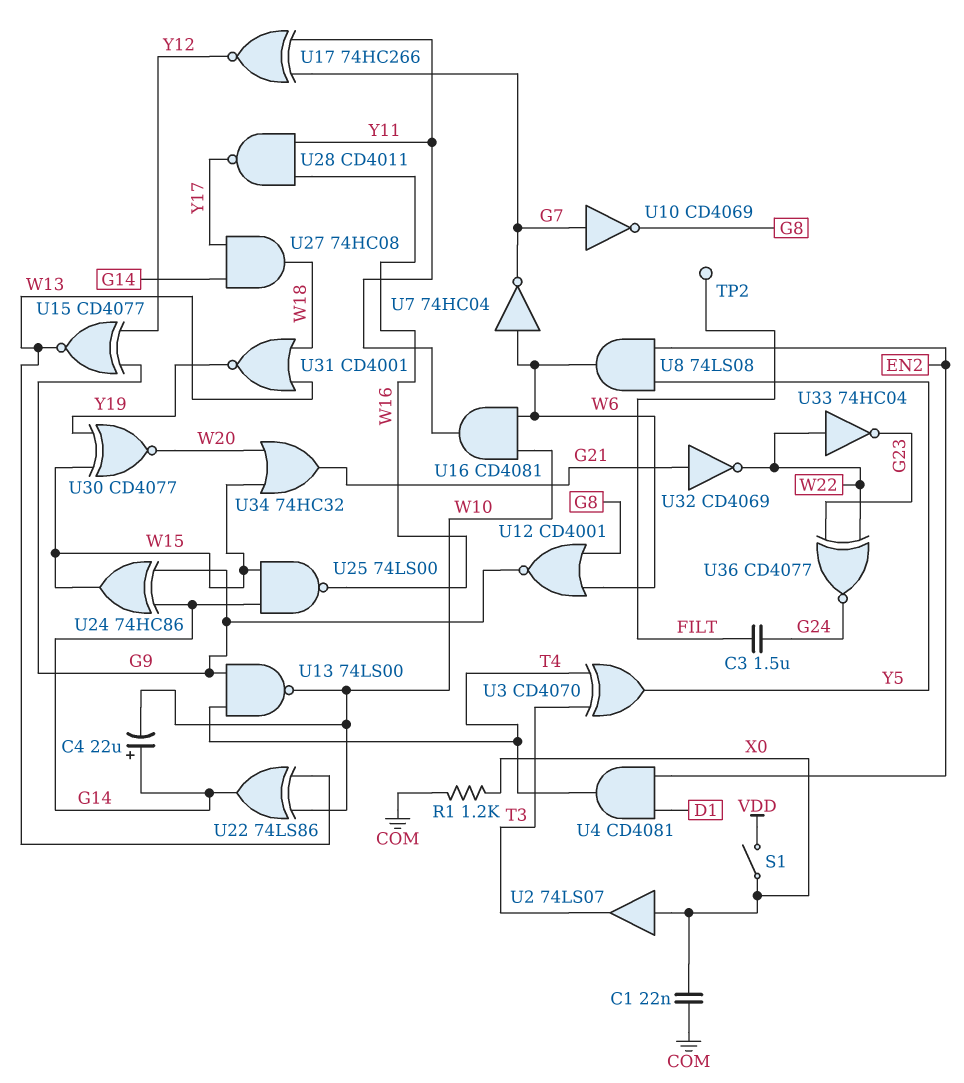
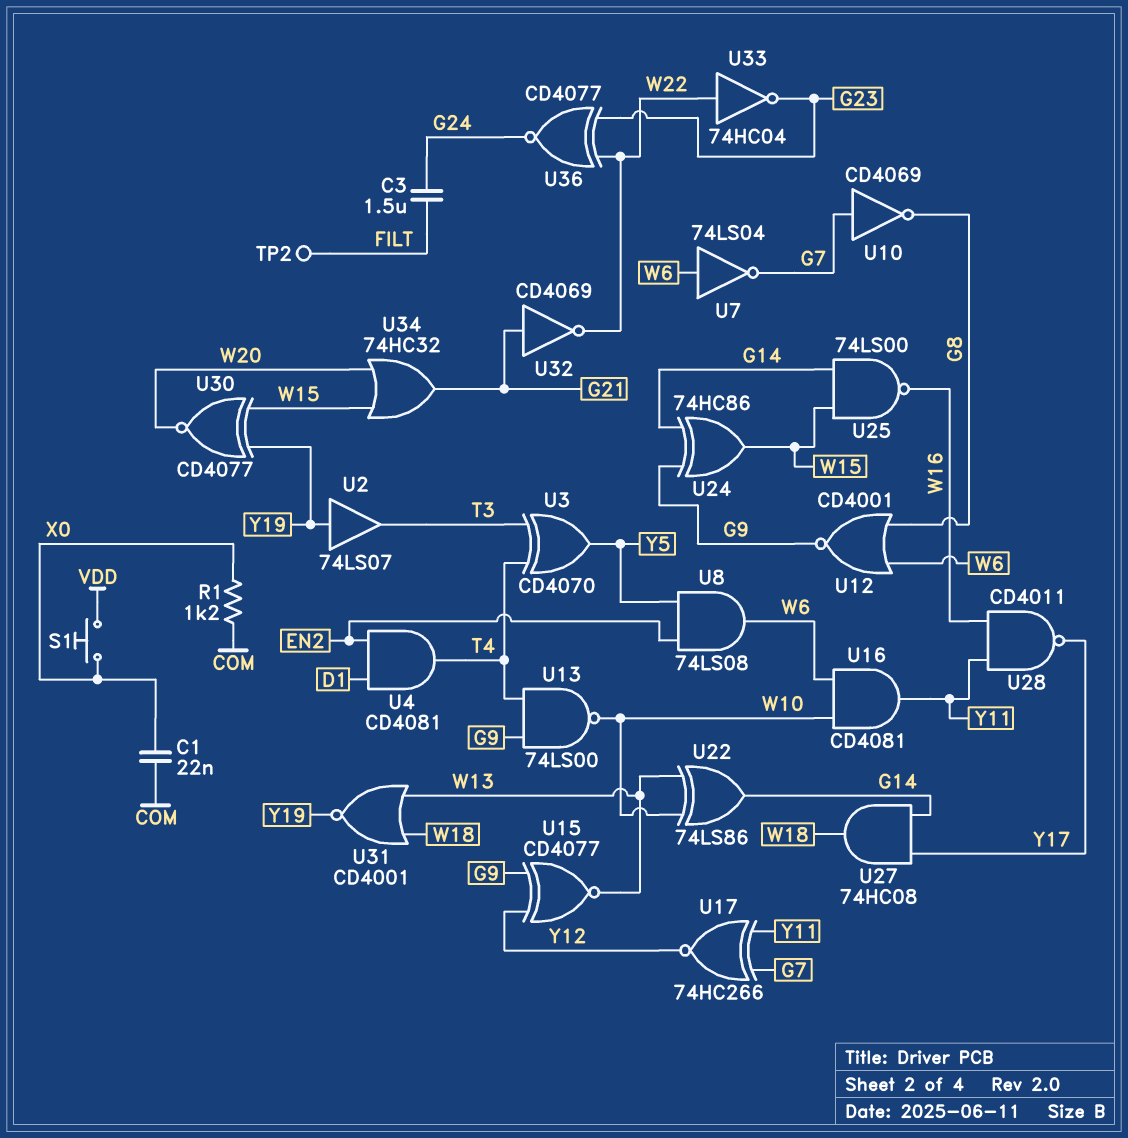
C4: 22uF (plus G14, minus W10) -> none
S1: switch (VDD, X0) -> button (VDD, X0)
U2: buffer 74LS07 (in X0, out T3) -> buffer 74LS07 (in Y19, out T3)
U7: NOT 74HC04 (in W6, out G7) -> NOT 74LS04 (in W6, out G7)

